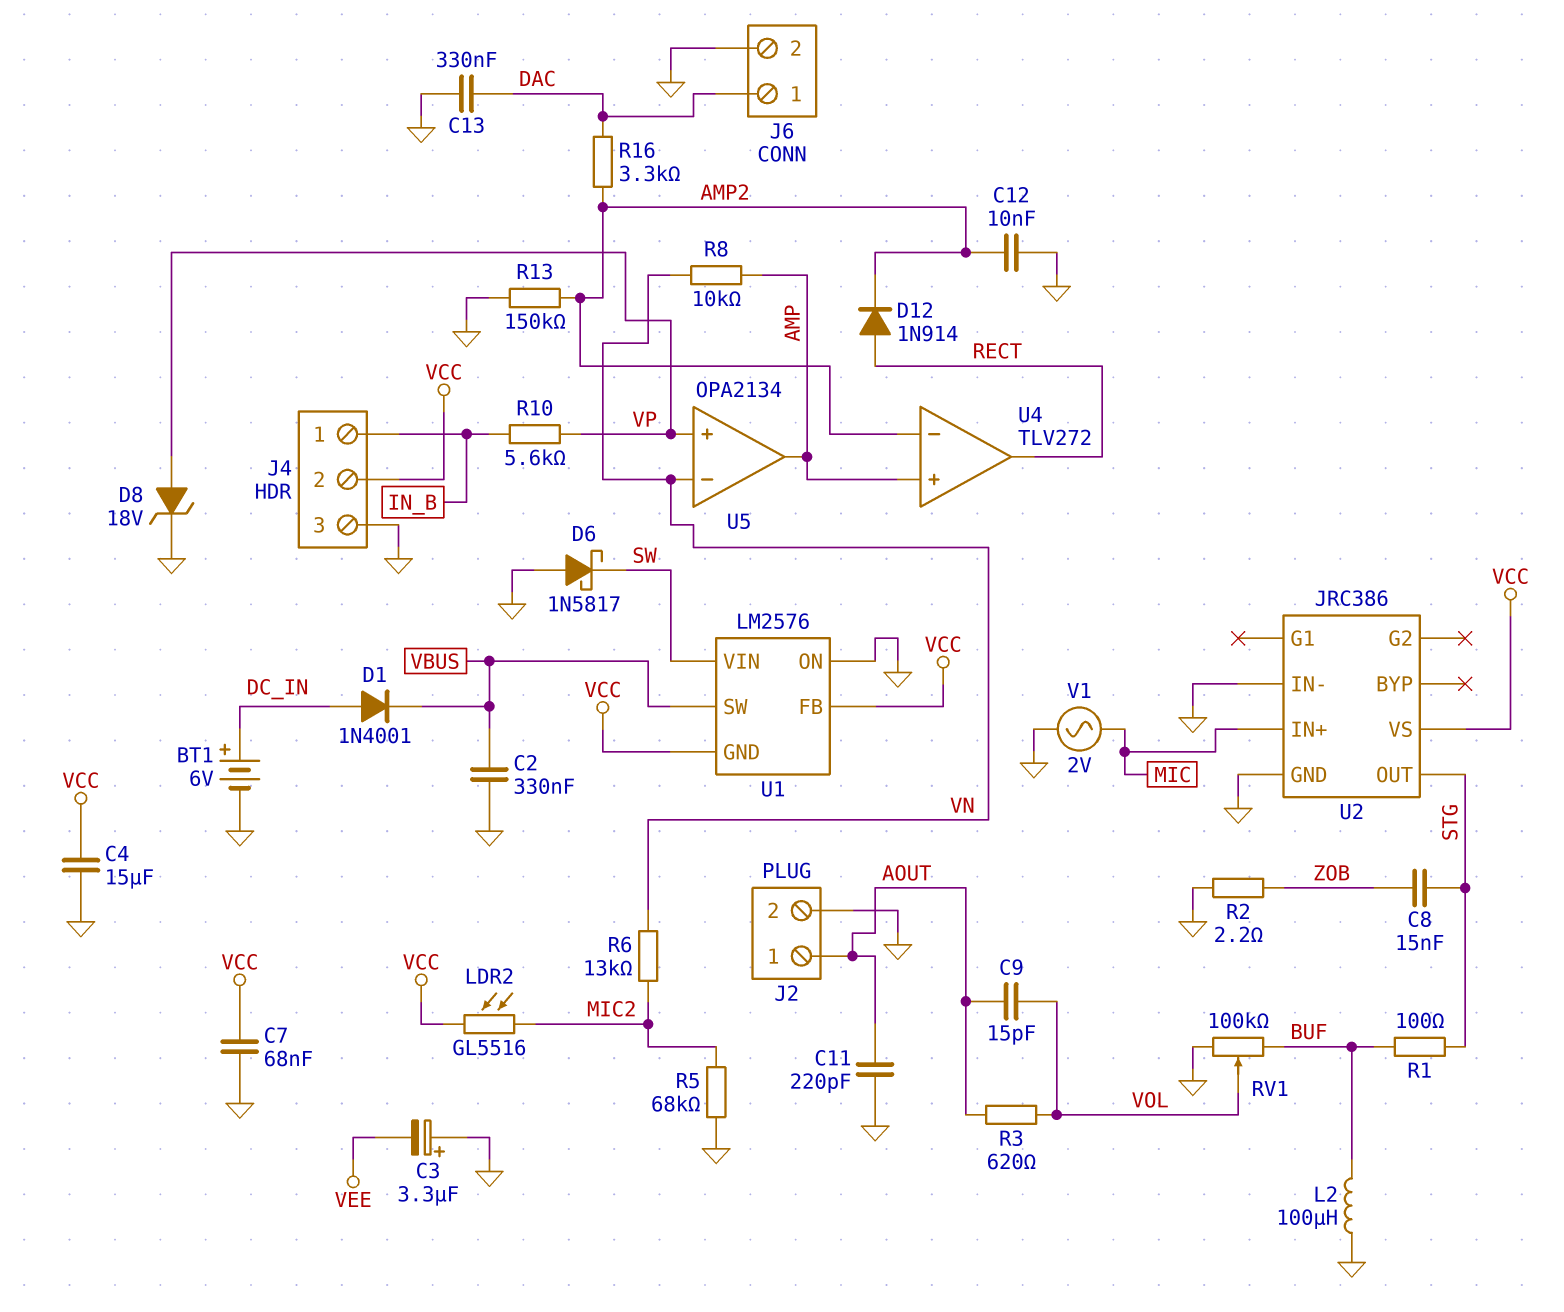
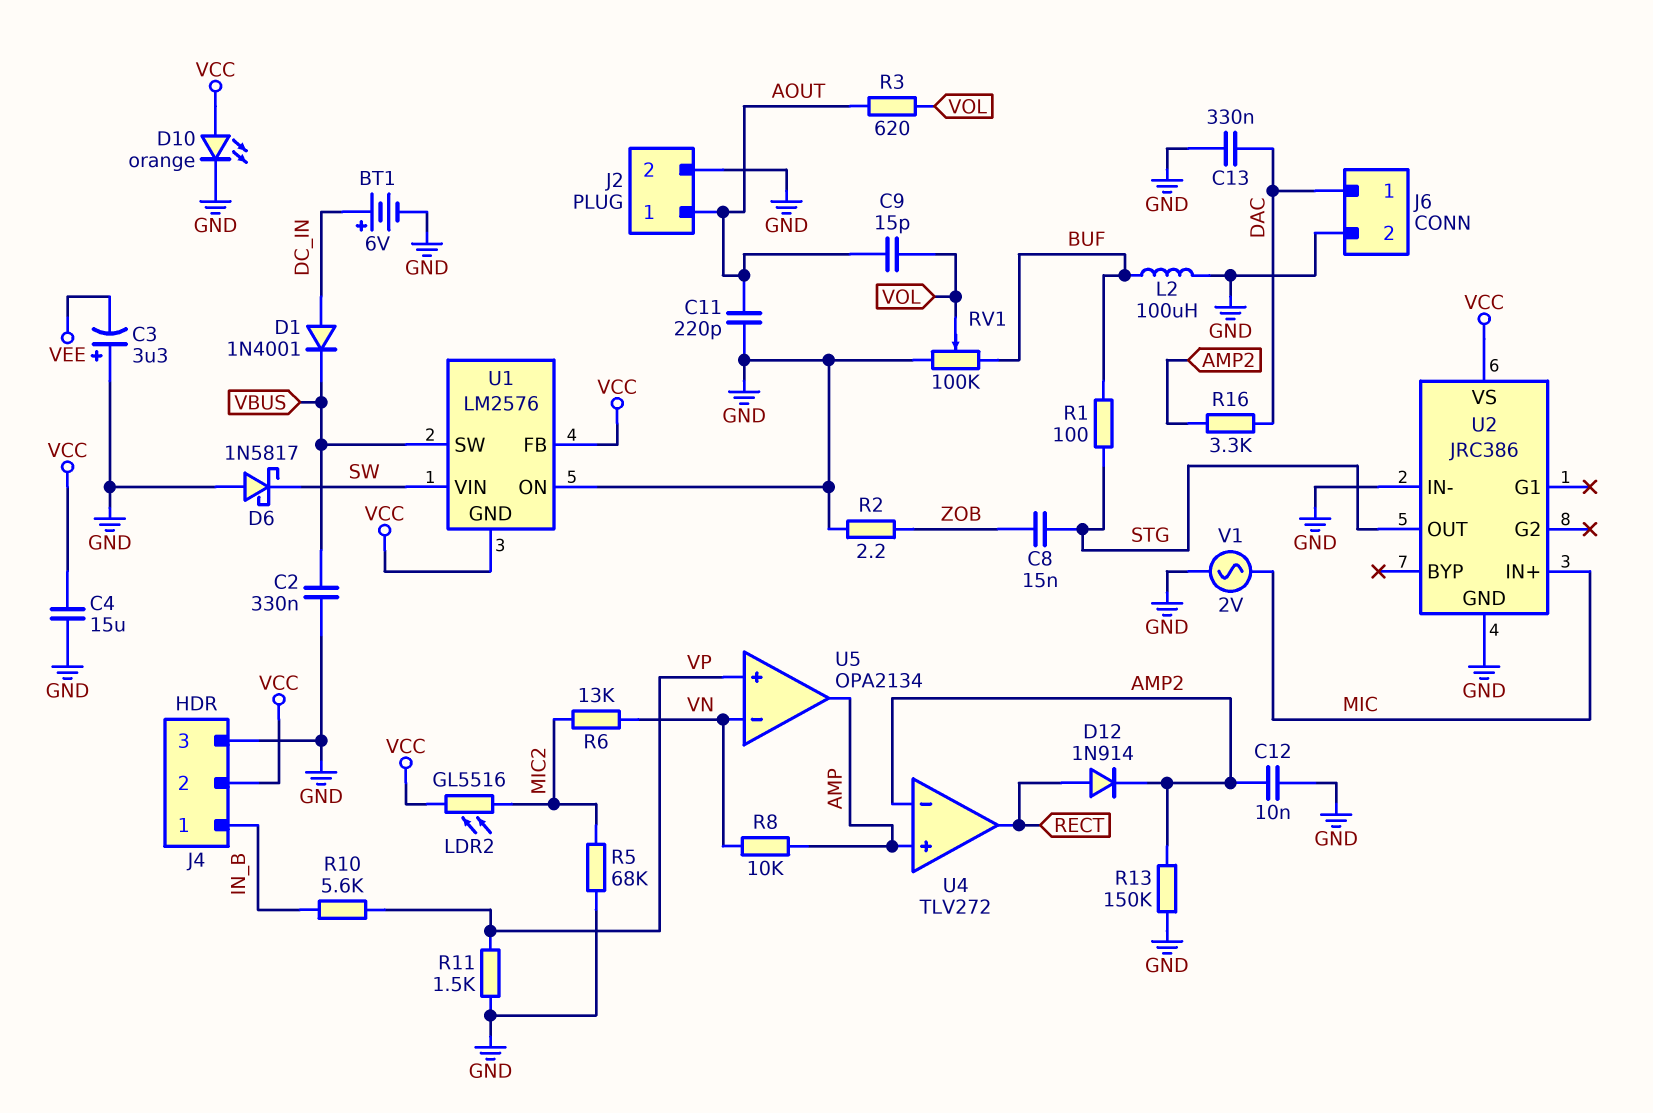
C7: 68nF (GND, VCC) -> none
D8: zener 18V (A VP, K GND) -> none
D10: none -> LED orange (A VCC, K GND)
R11: none -> 1.5k (GND, VP)

